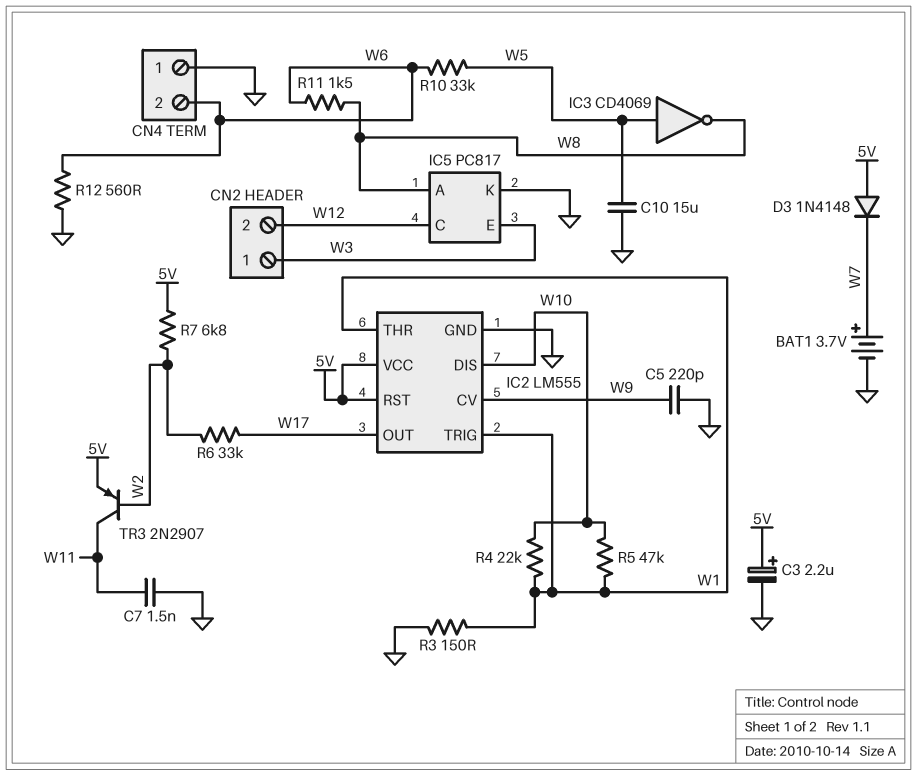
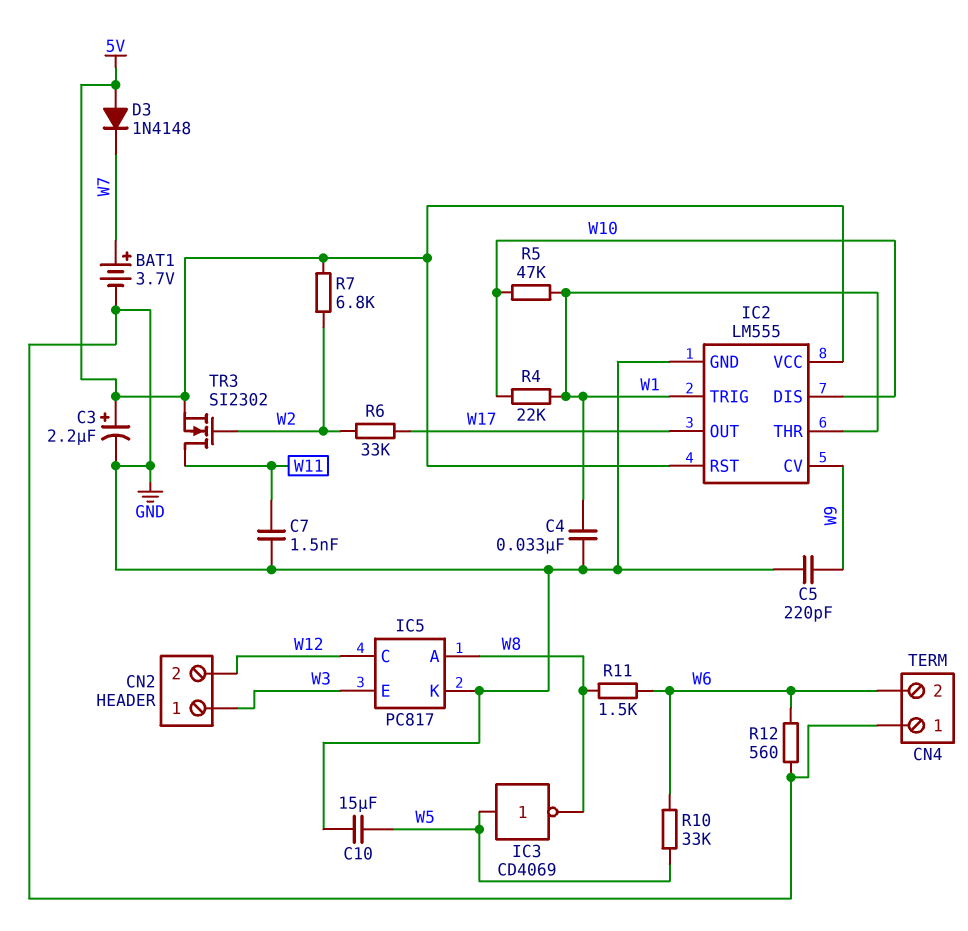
C4: none -> 33nF (GND, W1)
R3: 150 (GND, W1) -> none
TR3: PNP 2N2907 (B W2, C W11, E 5V) -> NMOS SI2302 (G W2, D W11, S 5V)

